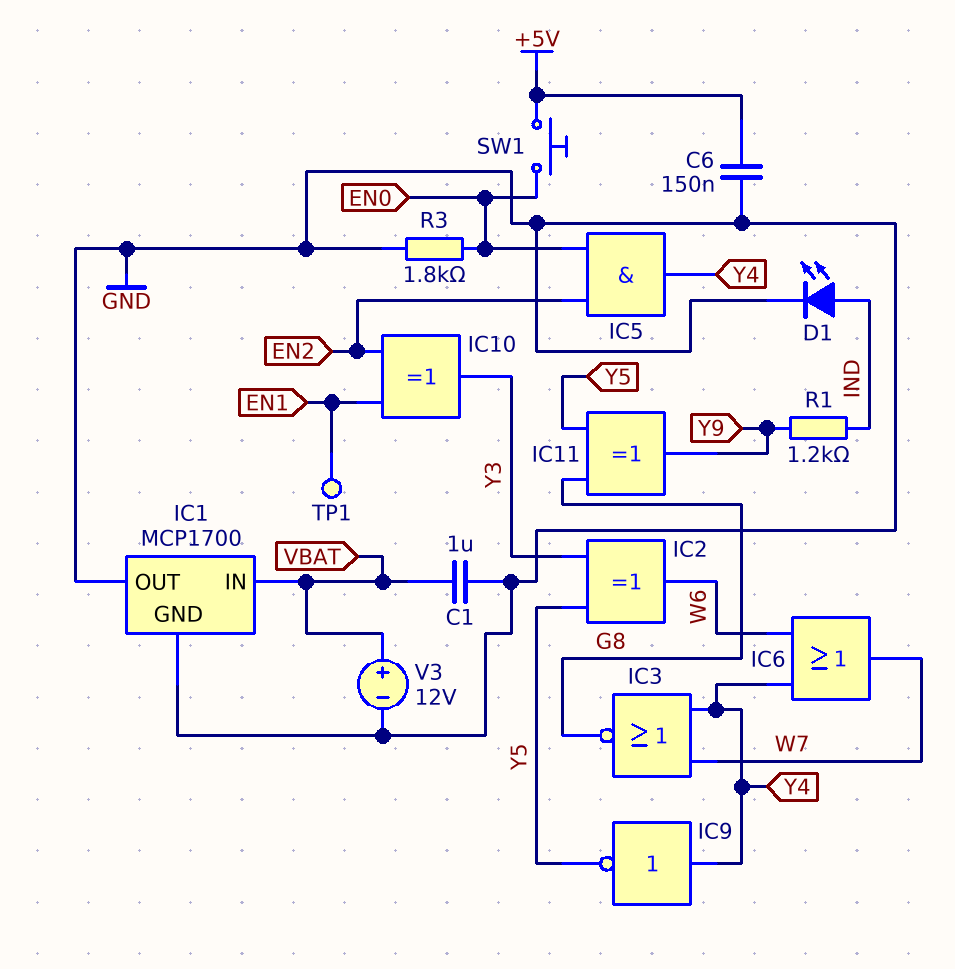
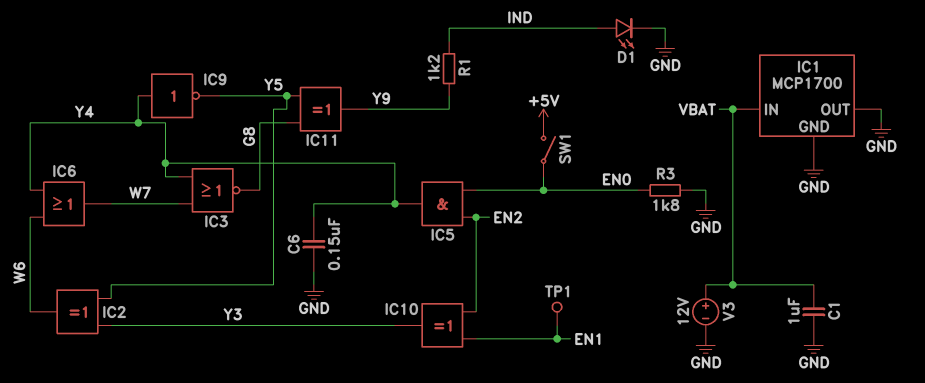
C6: 150nF (+5V, GND) -> 150nF (GND, Y4)
SW1: button (+5V, EN0) -> switch (+5V, EN0)

